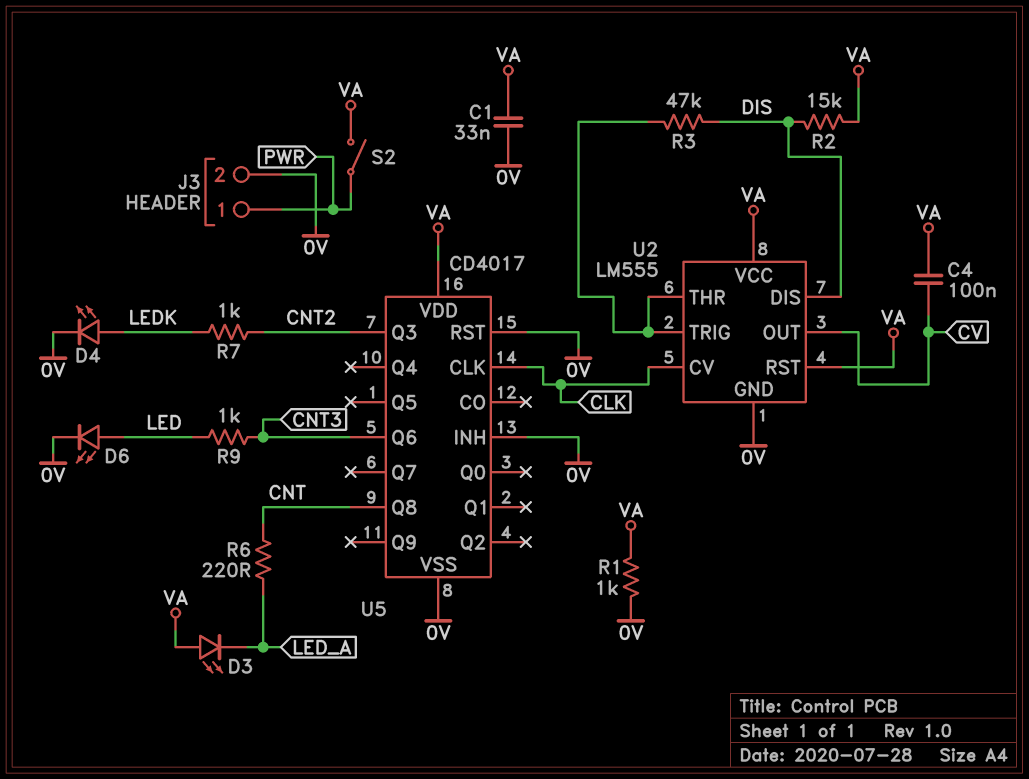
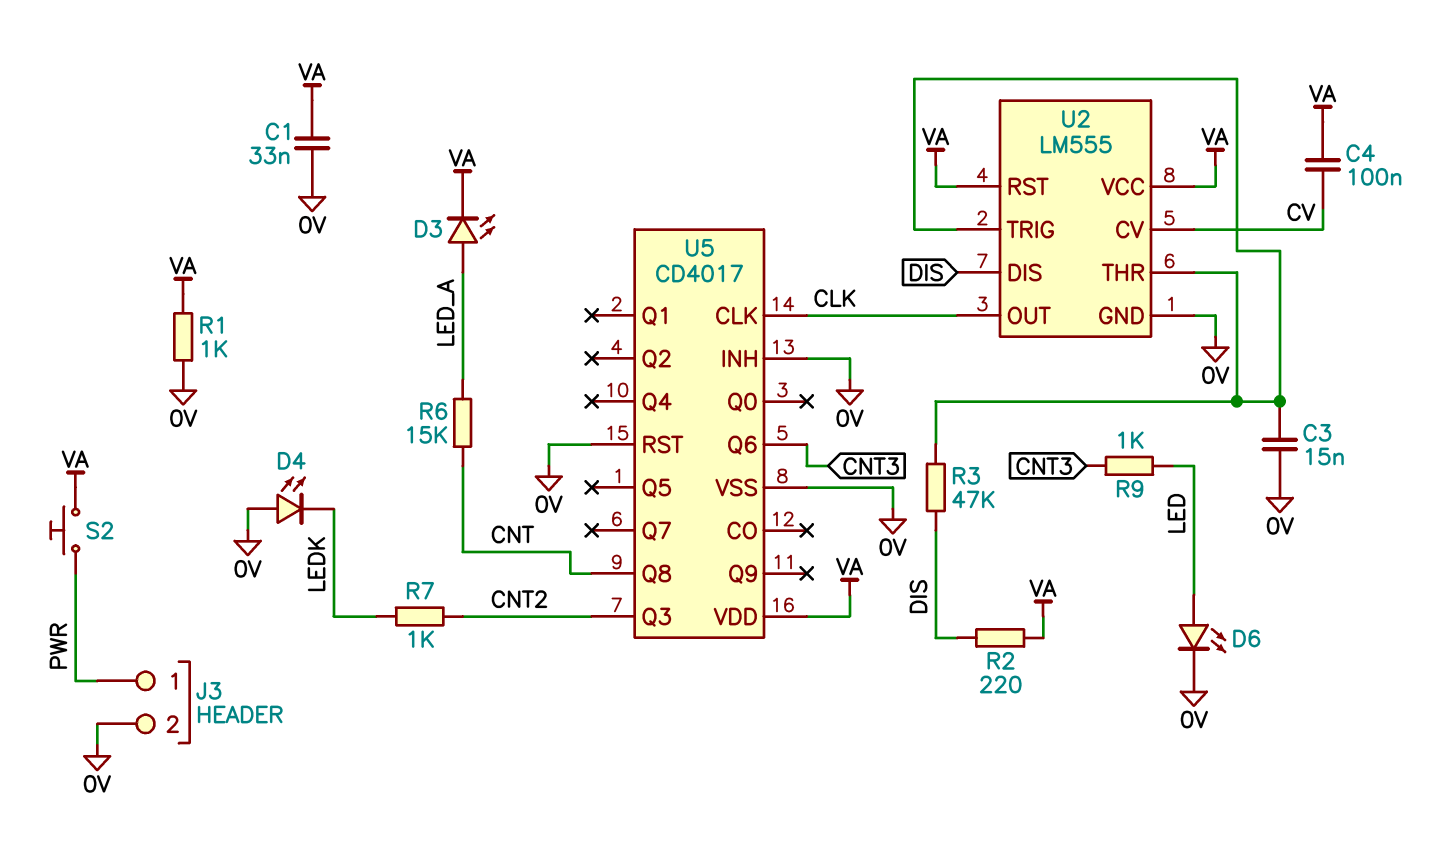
C3: none -> 15nF (0V, U2/THR)
D3: LED (A VA, K LED_A) -> LED (A LED_A, K VA)
D4: LED (A LEDK, K 0V) -> LED (A 0V, K LEDK)
R2: 15k (DIS, VA) -> 220 (DIS, VA)
R6: 220 (CNT, LED_A) -> 15k (CNT, LED_A)
S2: switch (PWR, VA) -> button (PWR, VA)
U2 pin CV: CLK -> CV
U2 pin OUT: CV -> CLK

